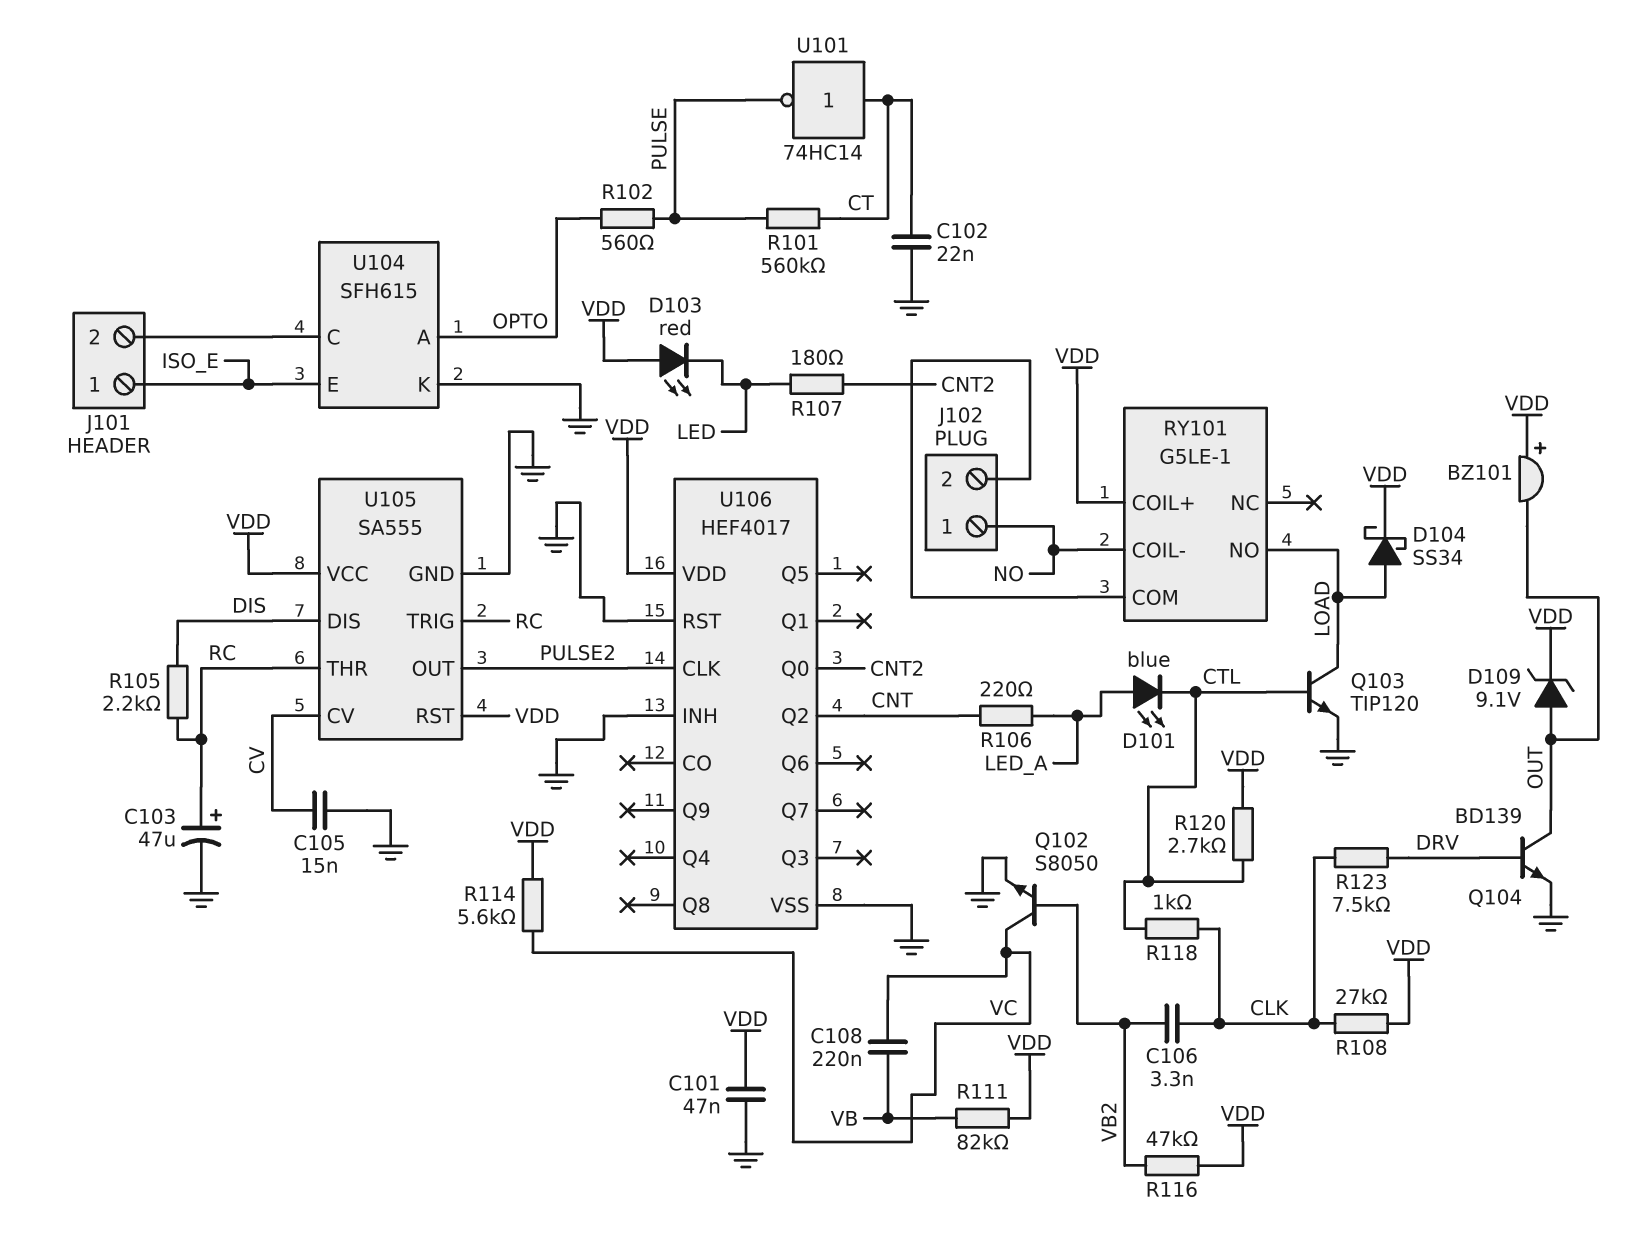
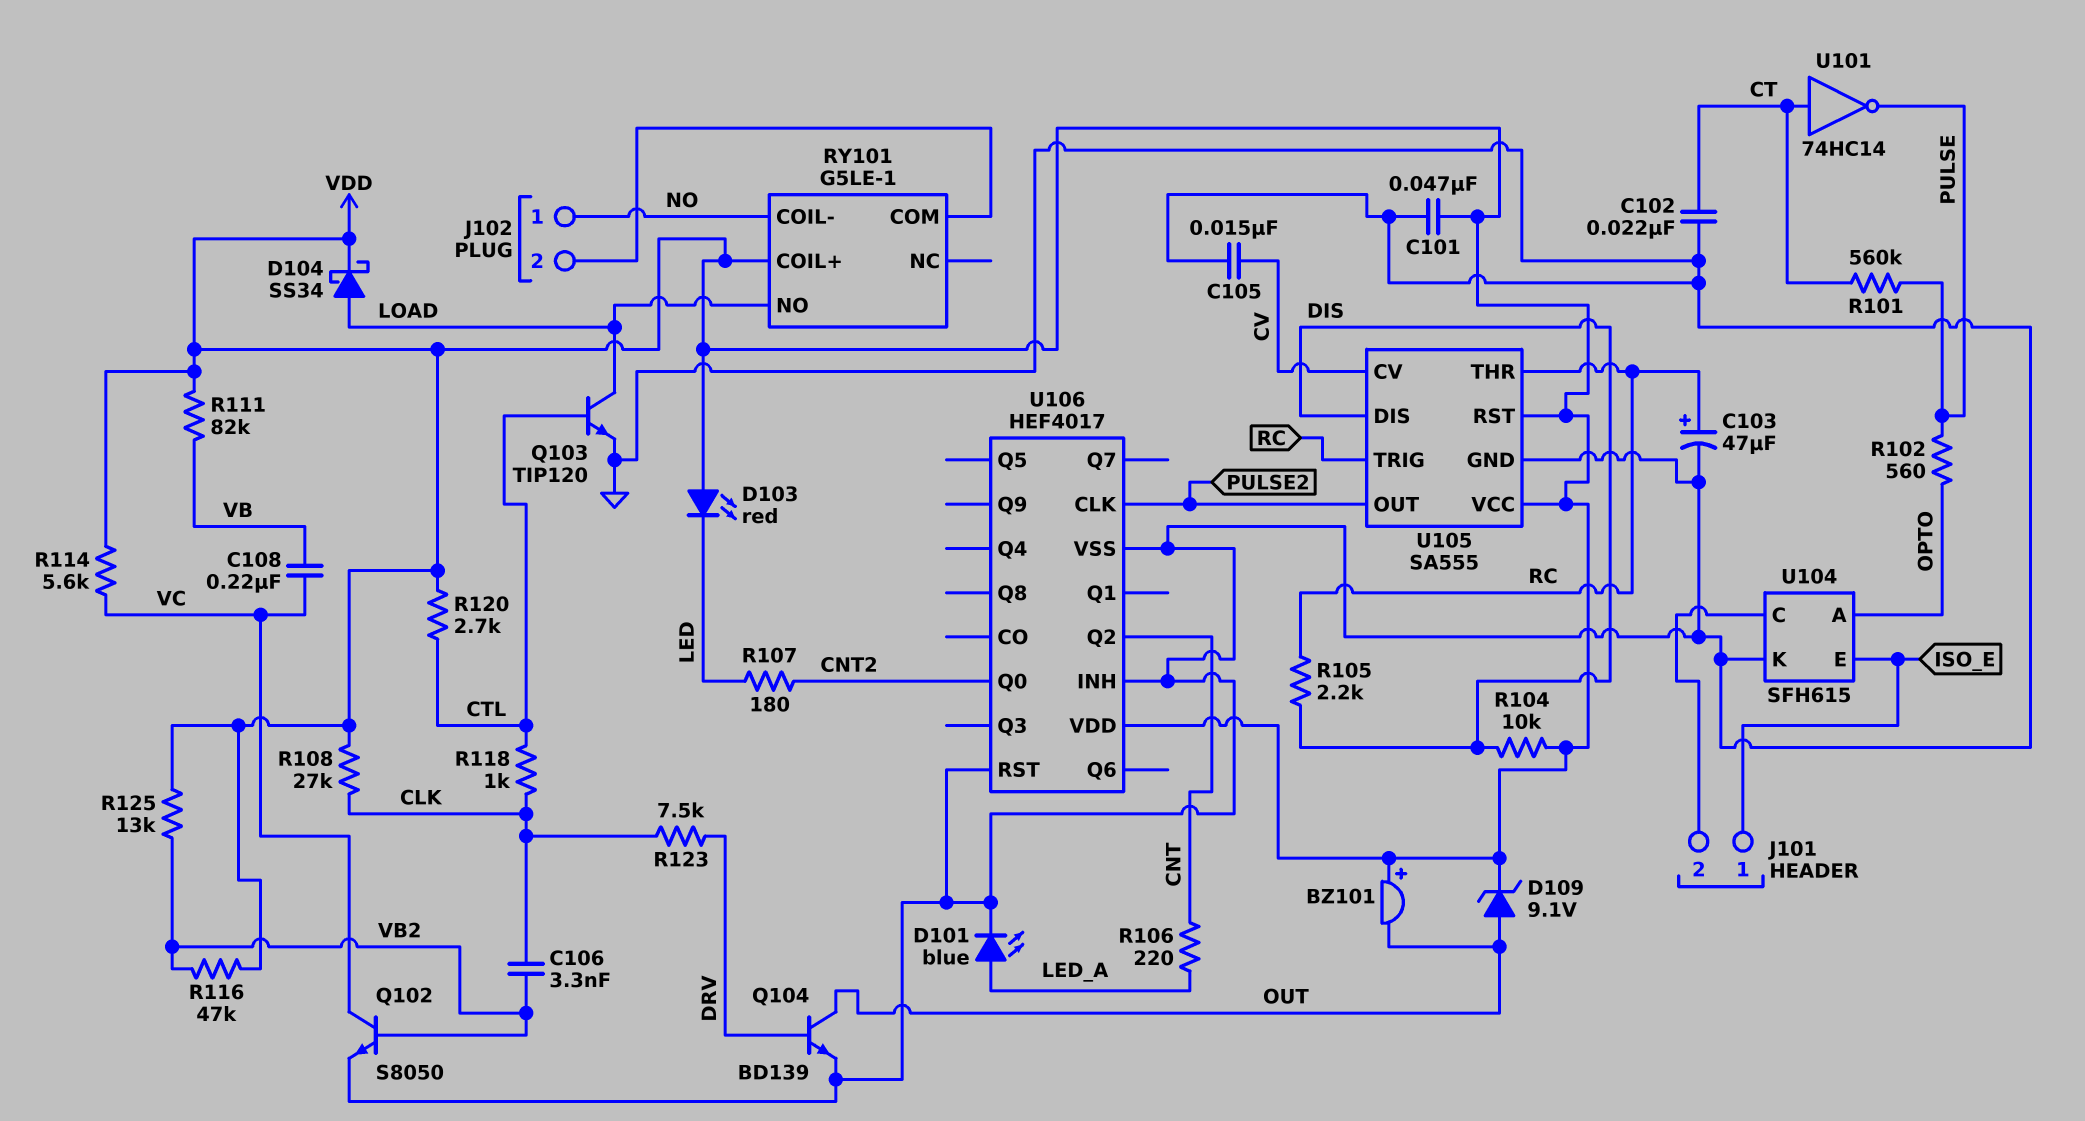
D101: LED blue (A LED_A, K CTL) -> LED blue (A LED_A, K GND)
R104: none -> 10k (DIS, VDD)
R125: none -> 13k (VB2, VDD)

